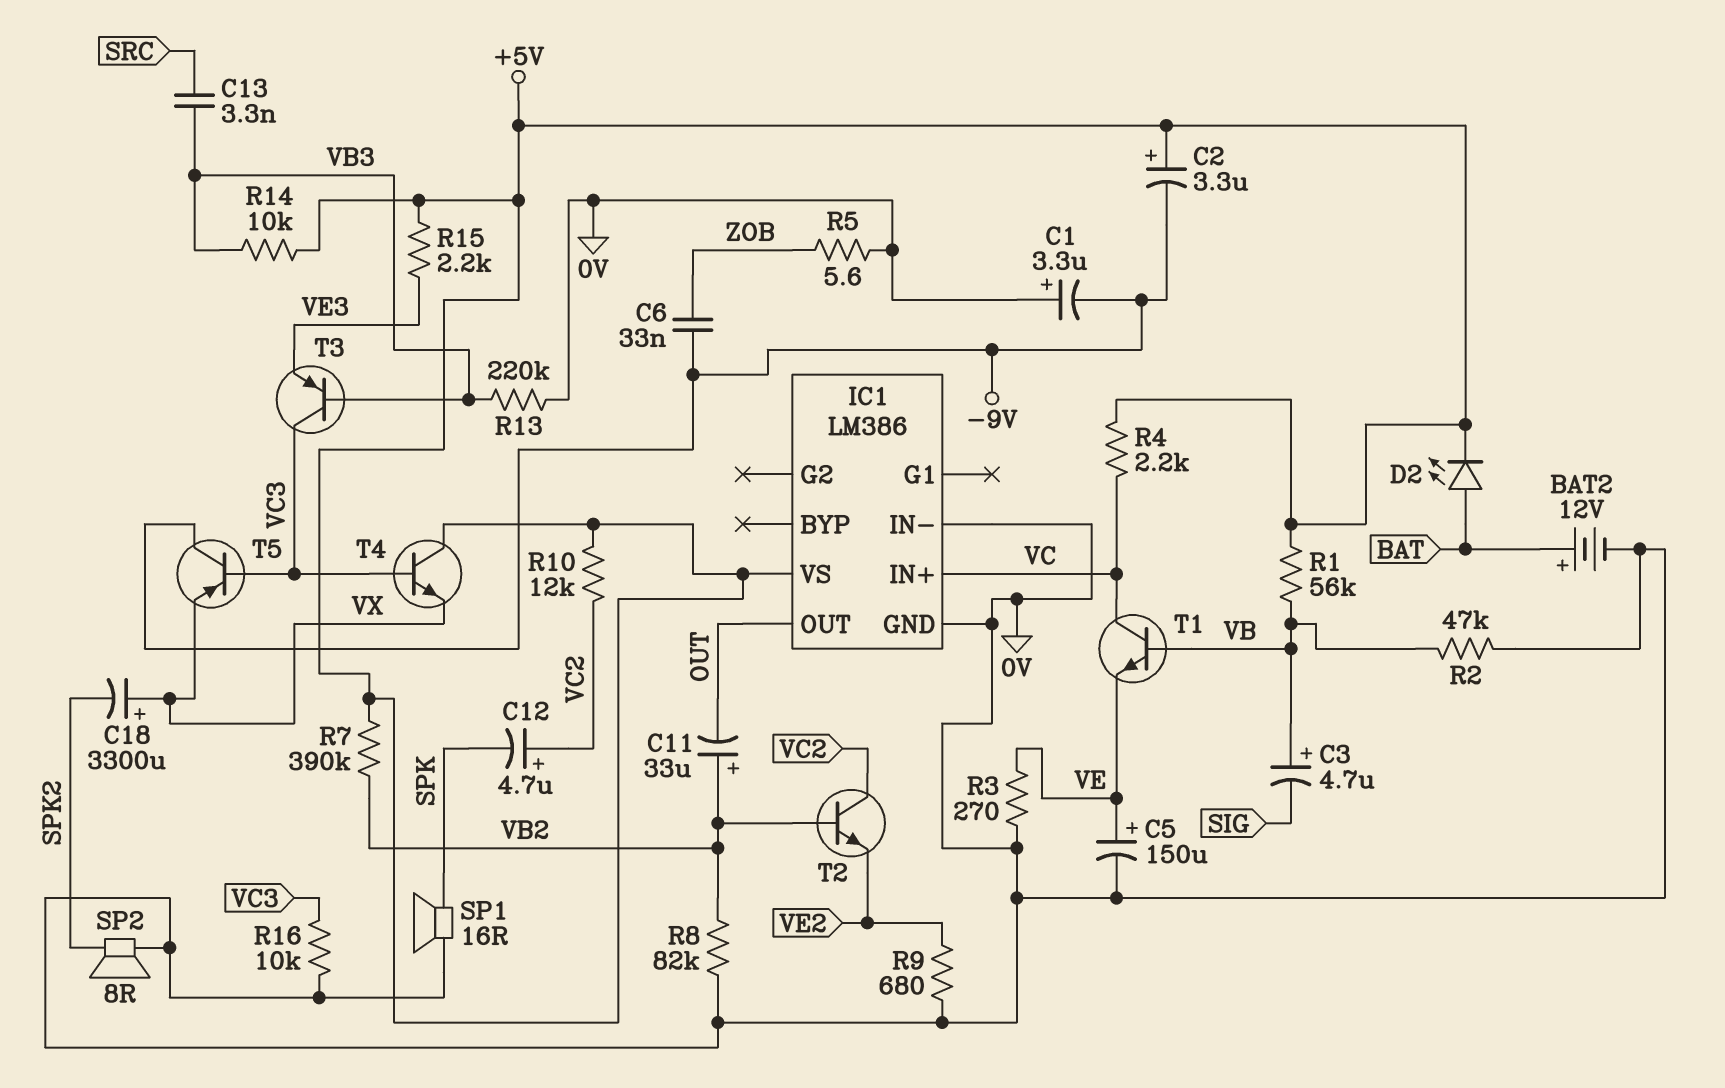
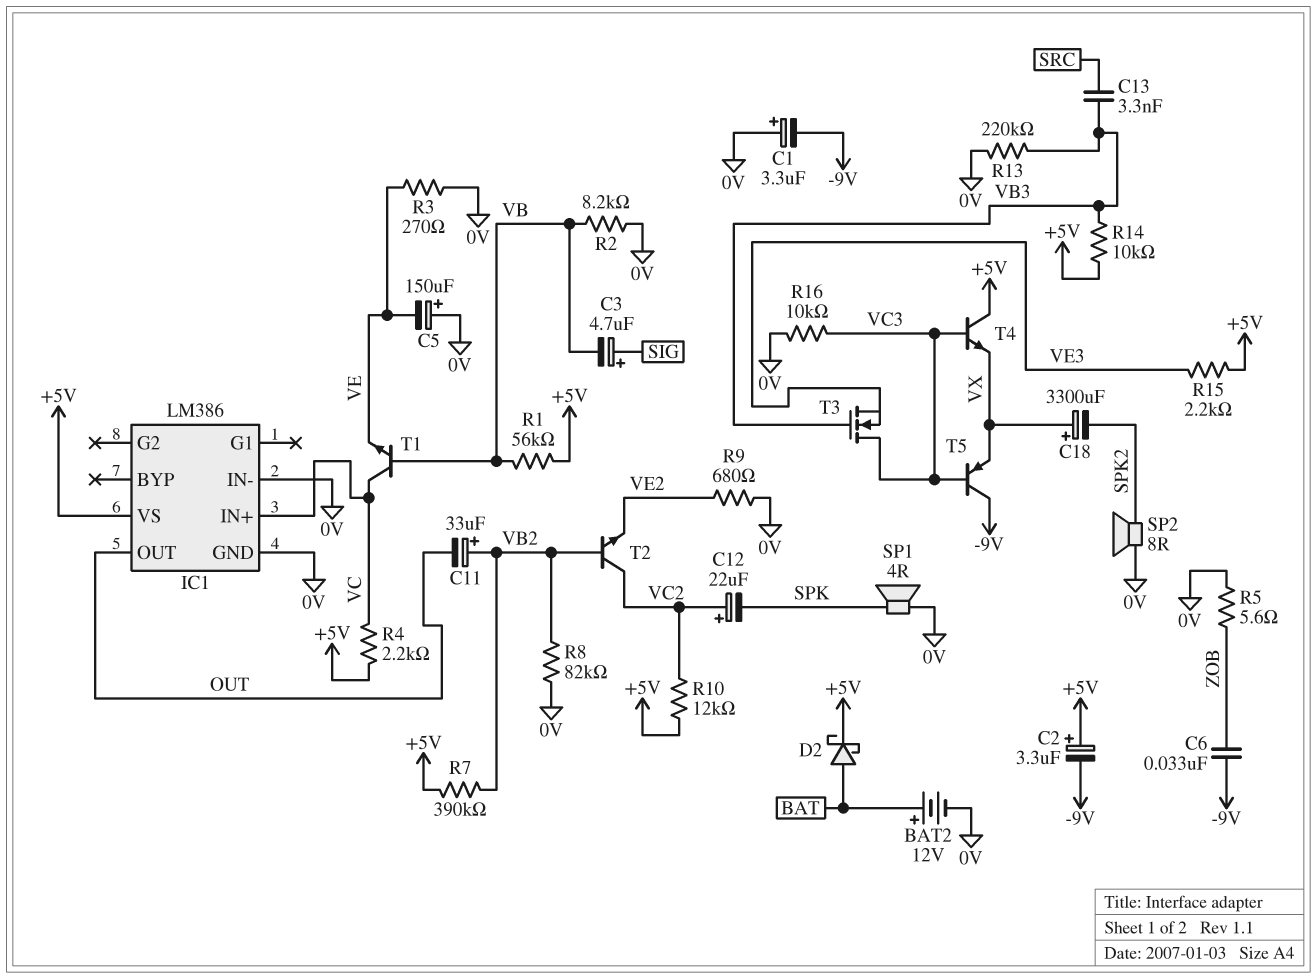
C3: 4.7uF (plus VB, minus SIG) -> 4.7uF (plus SIG, minus VB)
C5: 150uF (plus VE, minus 0V) -> 150uF (plus 0V, minus VE)
C12: 4.7uF (plus VC2, minus SPK) -> 22uF (plus VC2, minus SPK)
D2: LED (A BAT, K +5V) -> schottky (A BAT, K +5V)
R2: 47k (0V, VB) -> 8.2k (0V, VB)
SP1: speaker 16R (0V, SPK) -> speaker 4R (0V, SPK)
T3: PNP (B VB3, C VC3, E VE3) -> NMOS (G VB3, D VC3, S VE3)

